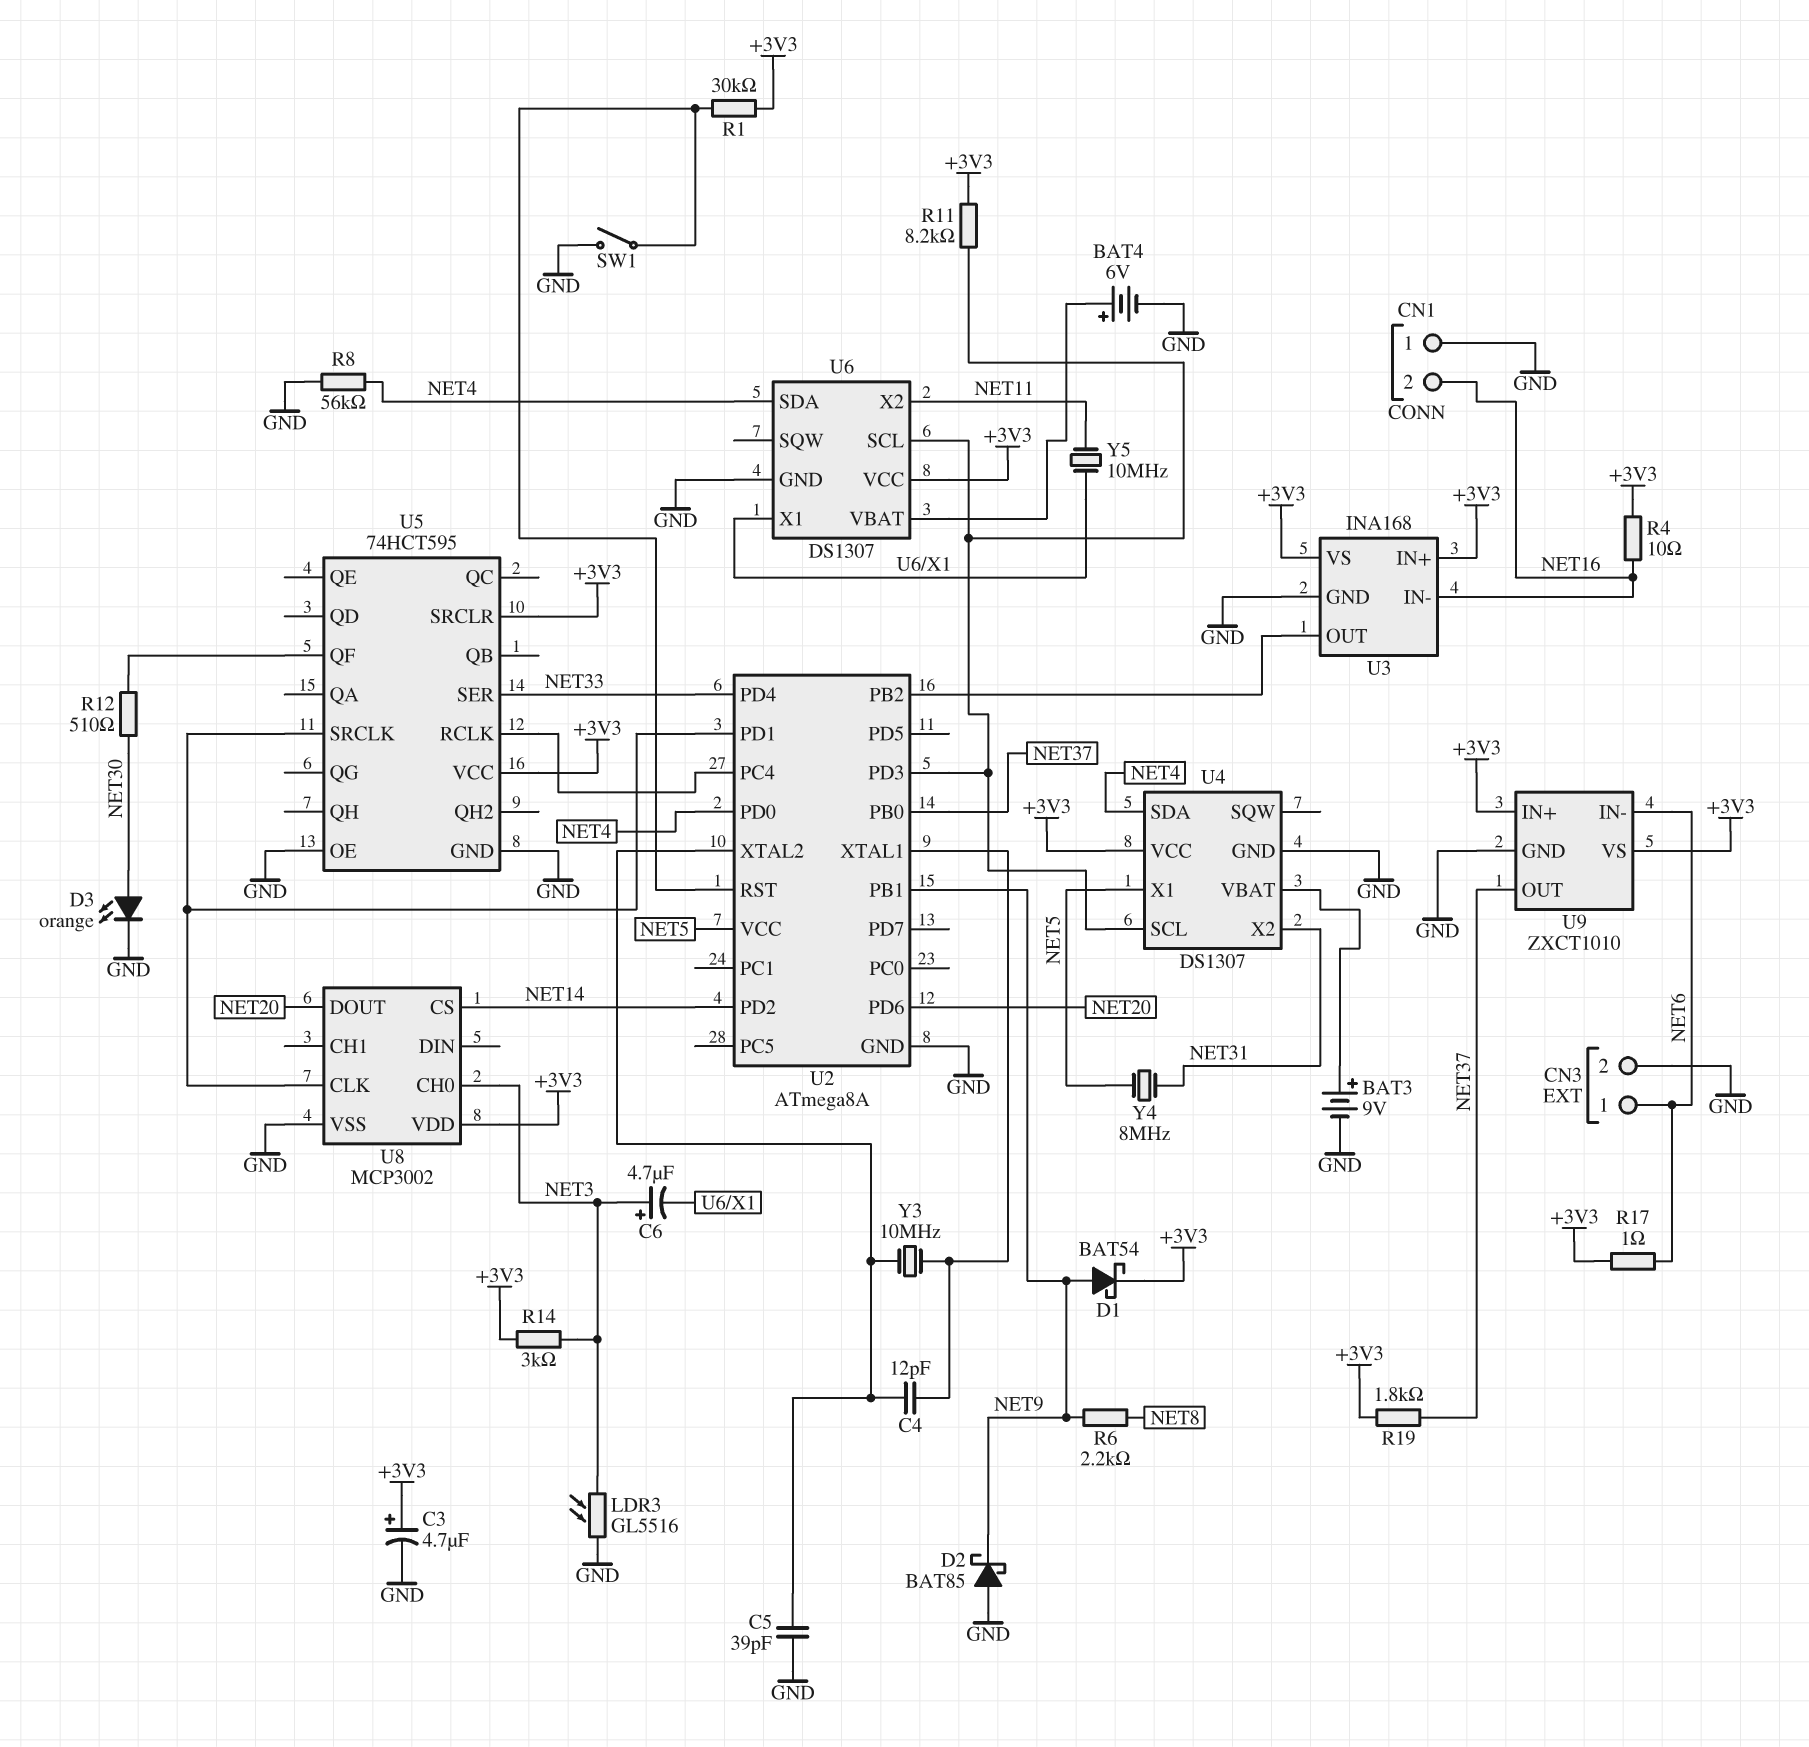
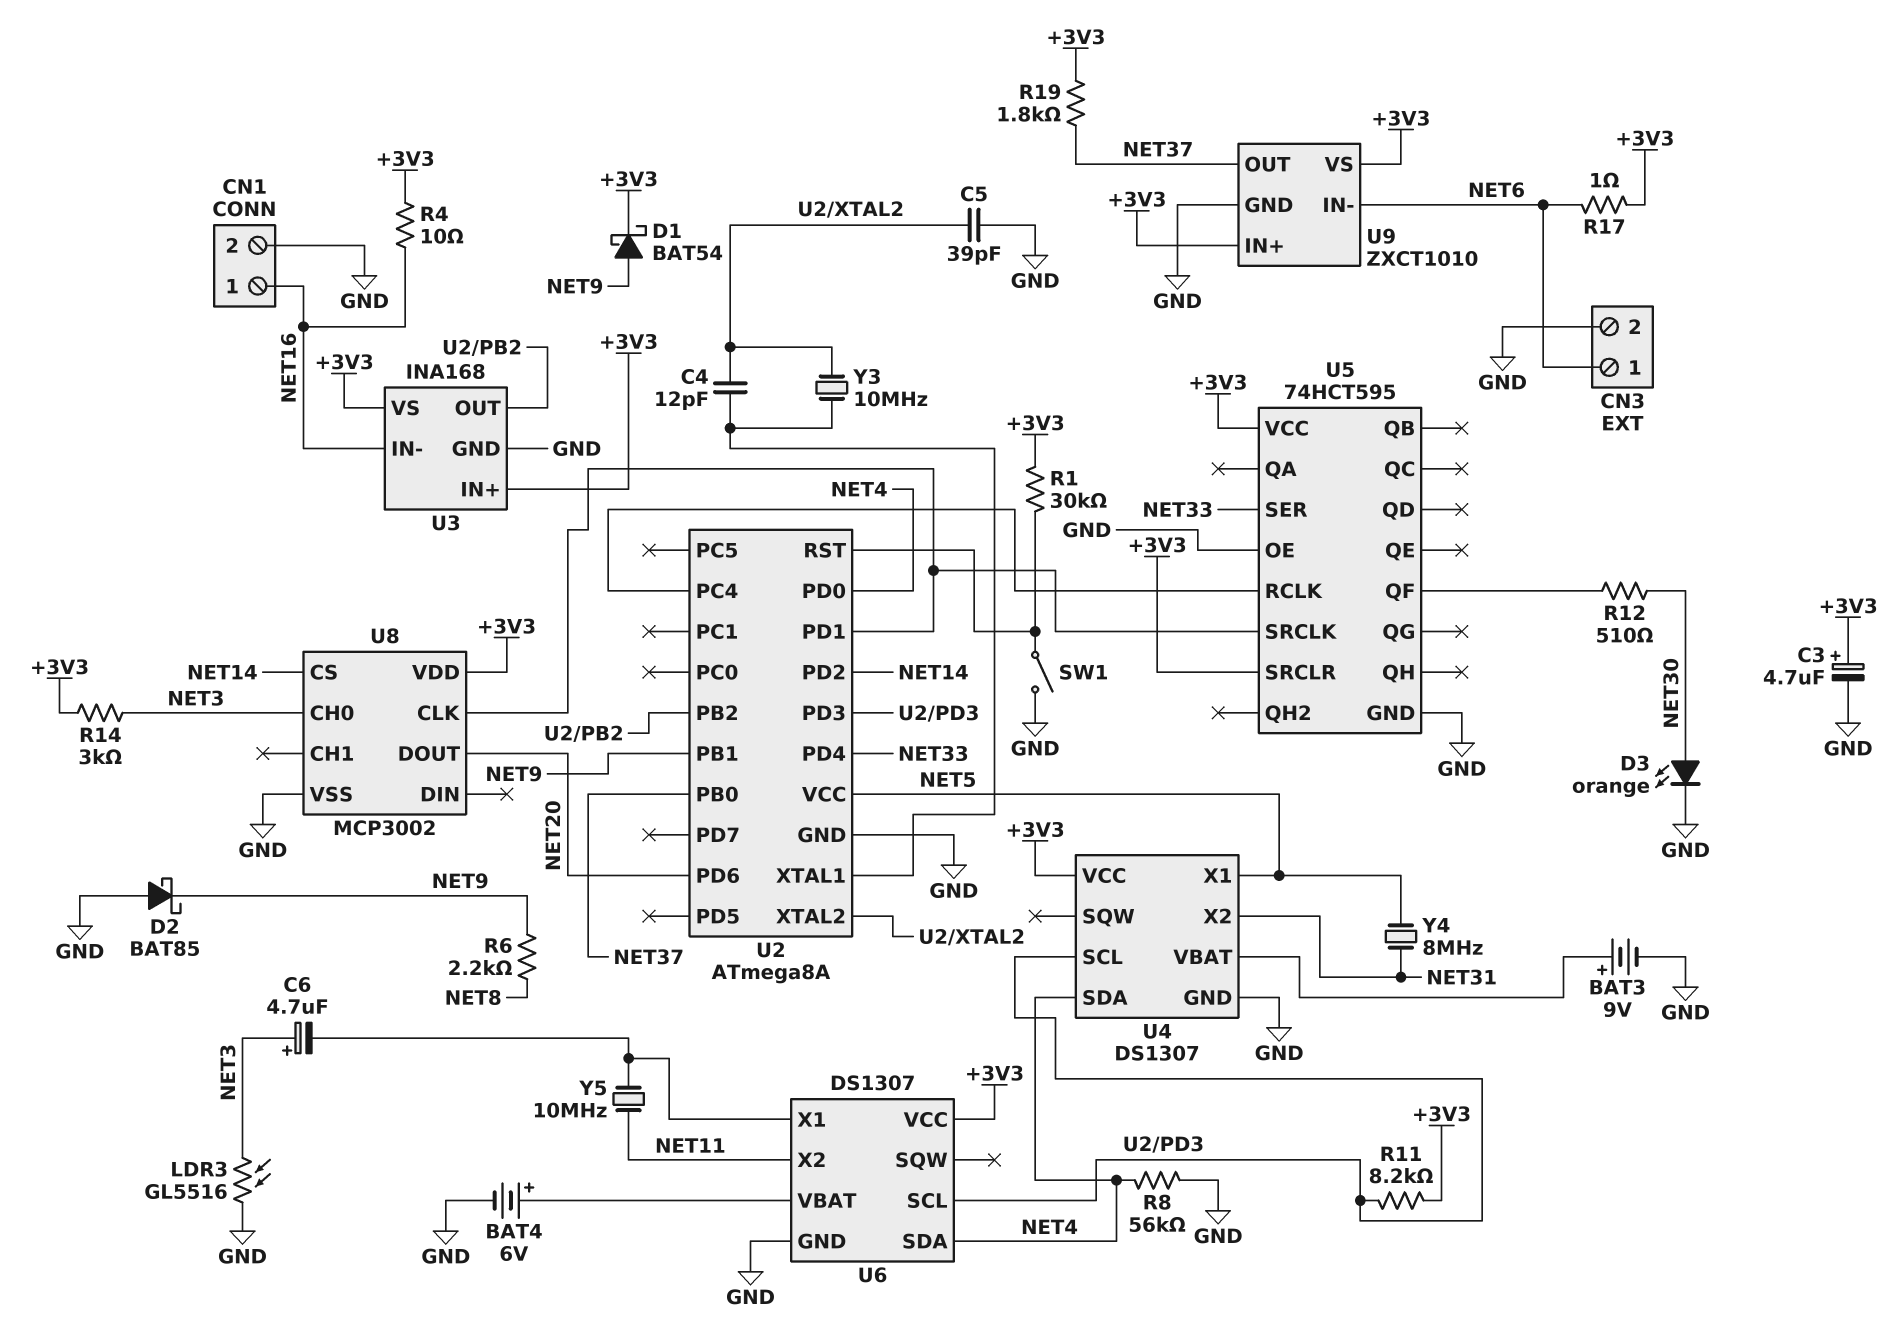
CN1 pin 1: GND -> NET16
CN1 pin 2: NET16 -> GND

